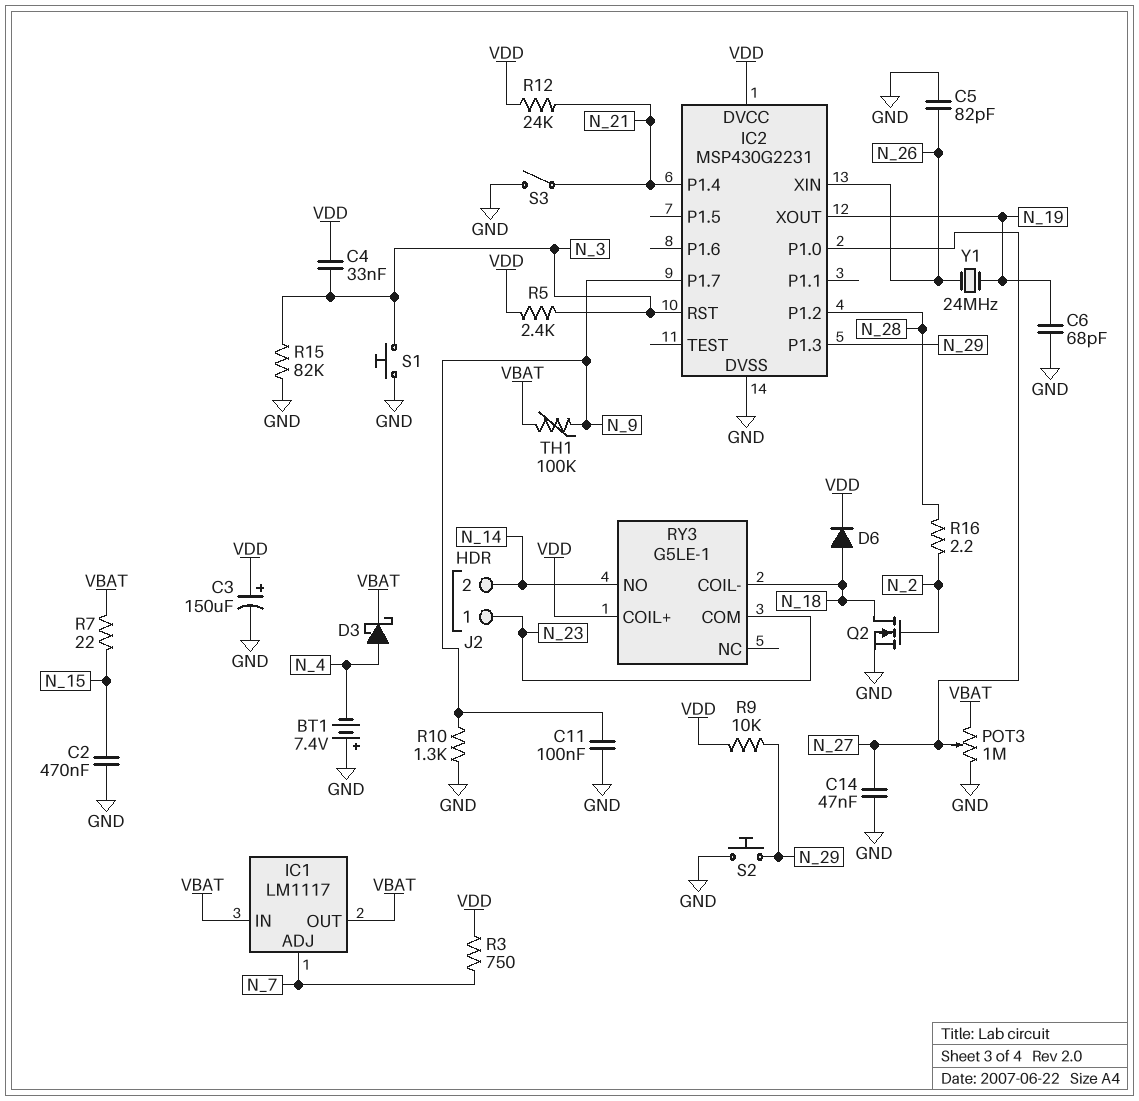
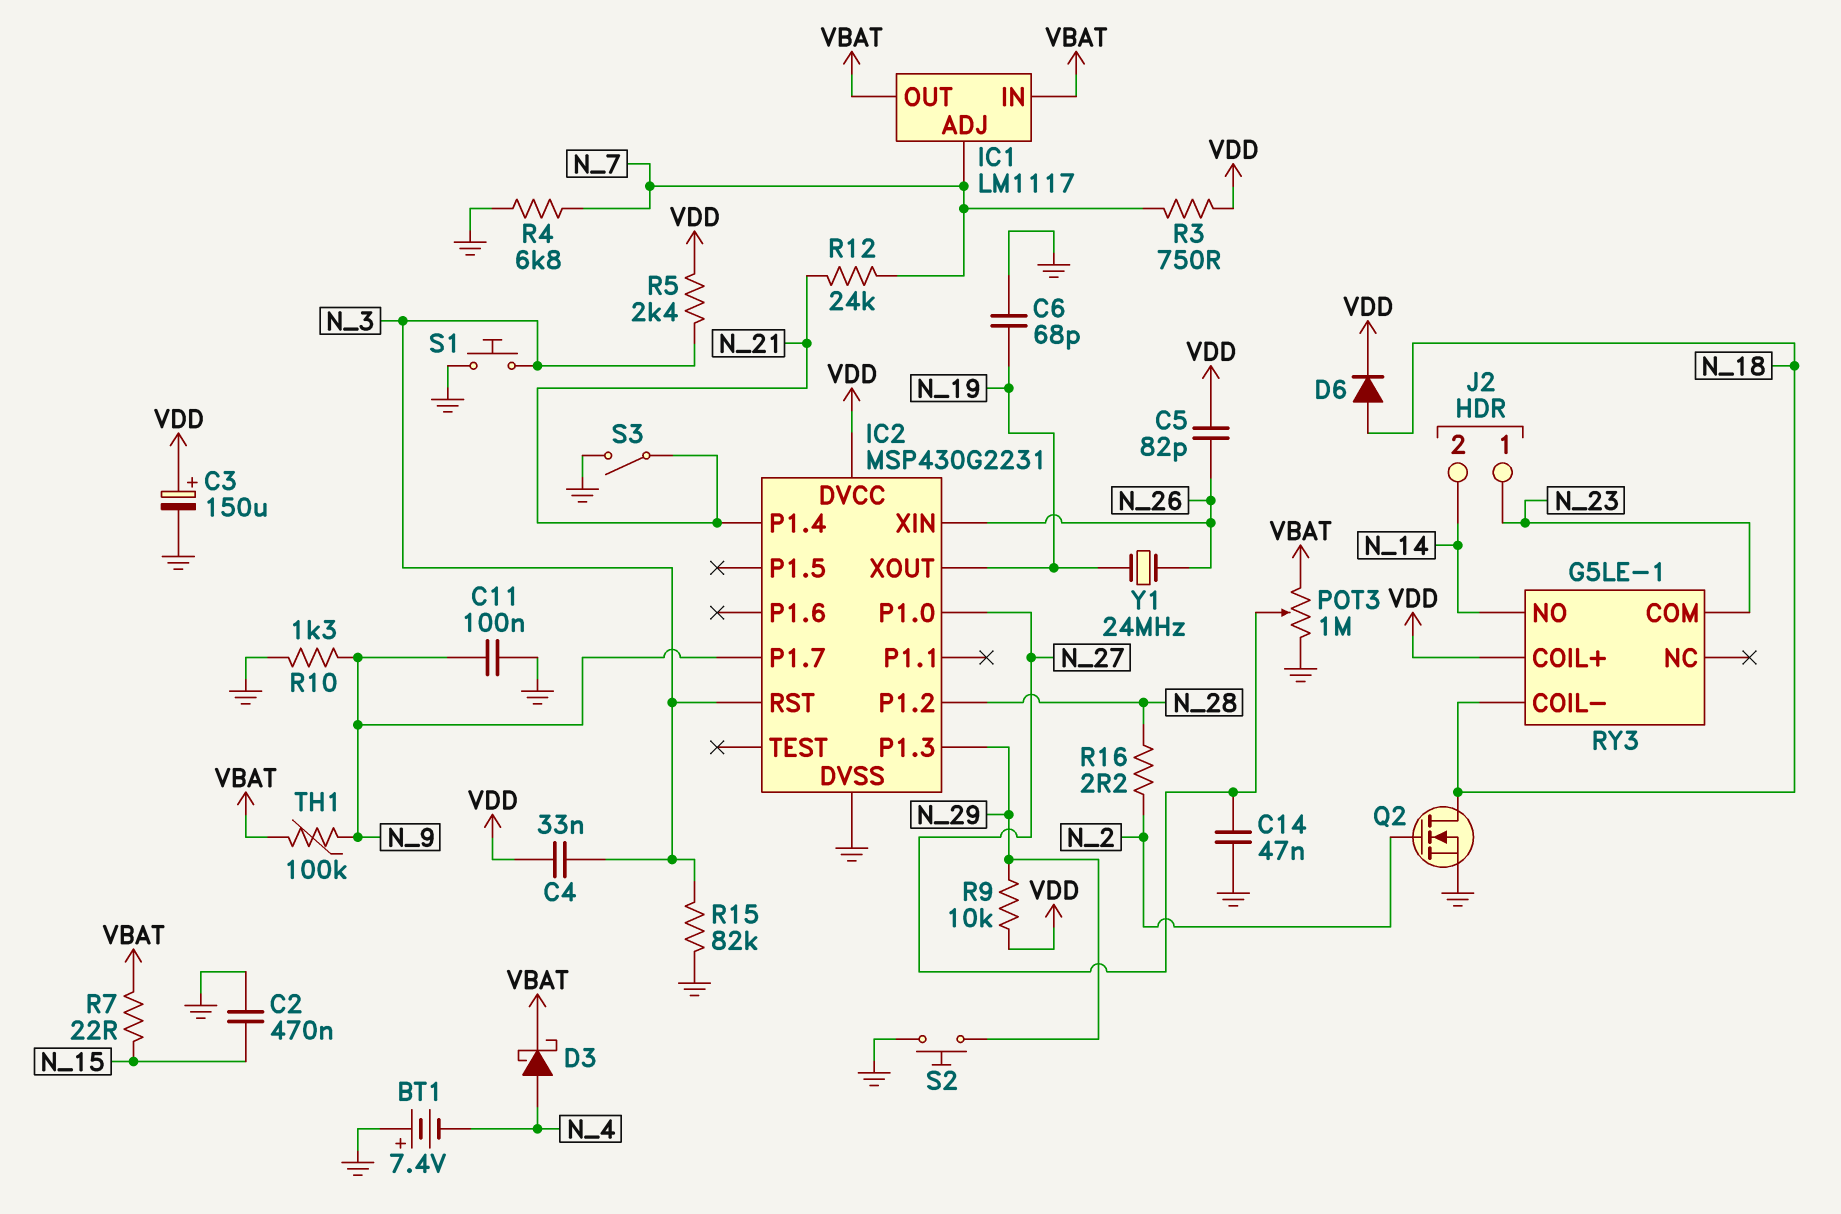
C5: 82pF (GND, N_26) -> 82pF (N_26, VDD)
R4: none -> 6.8k (GND, N_7)
R12: 24k (N_21, VDD) -> 24k (N_7, N_21)

